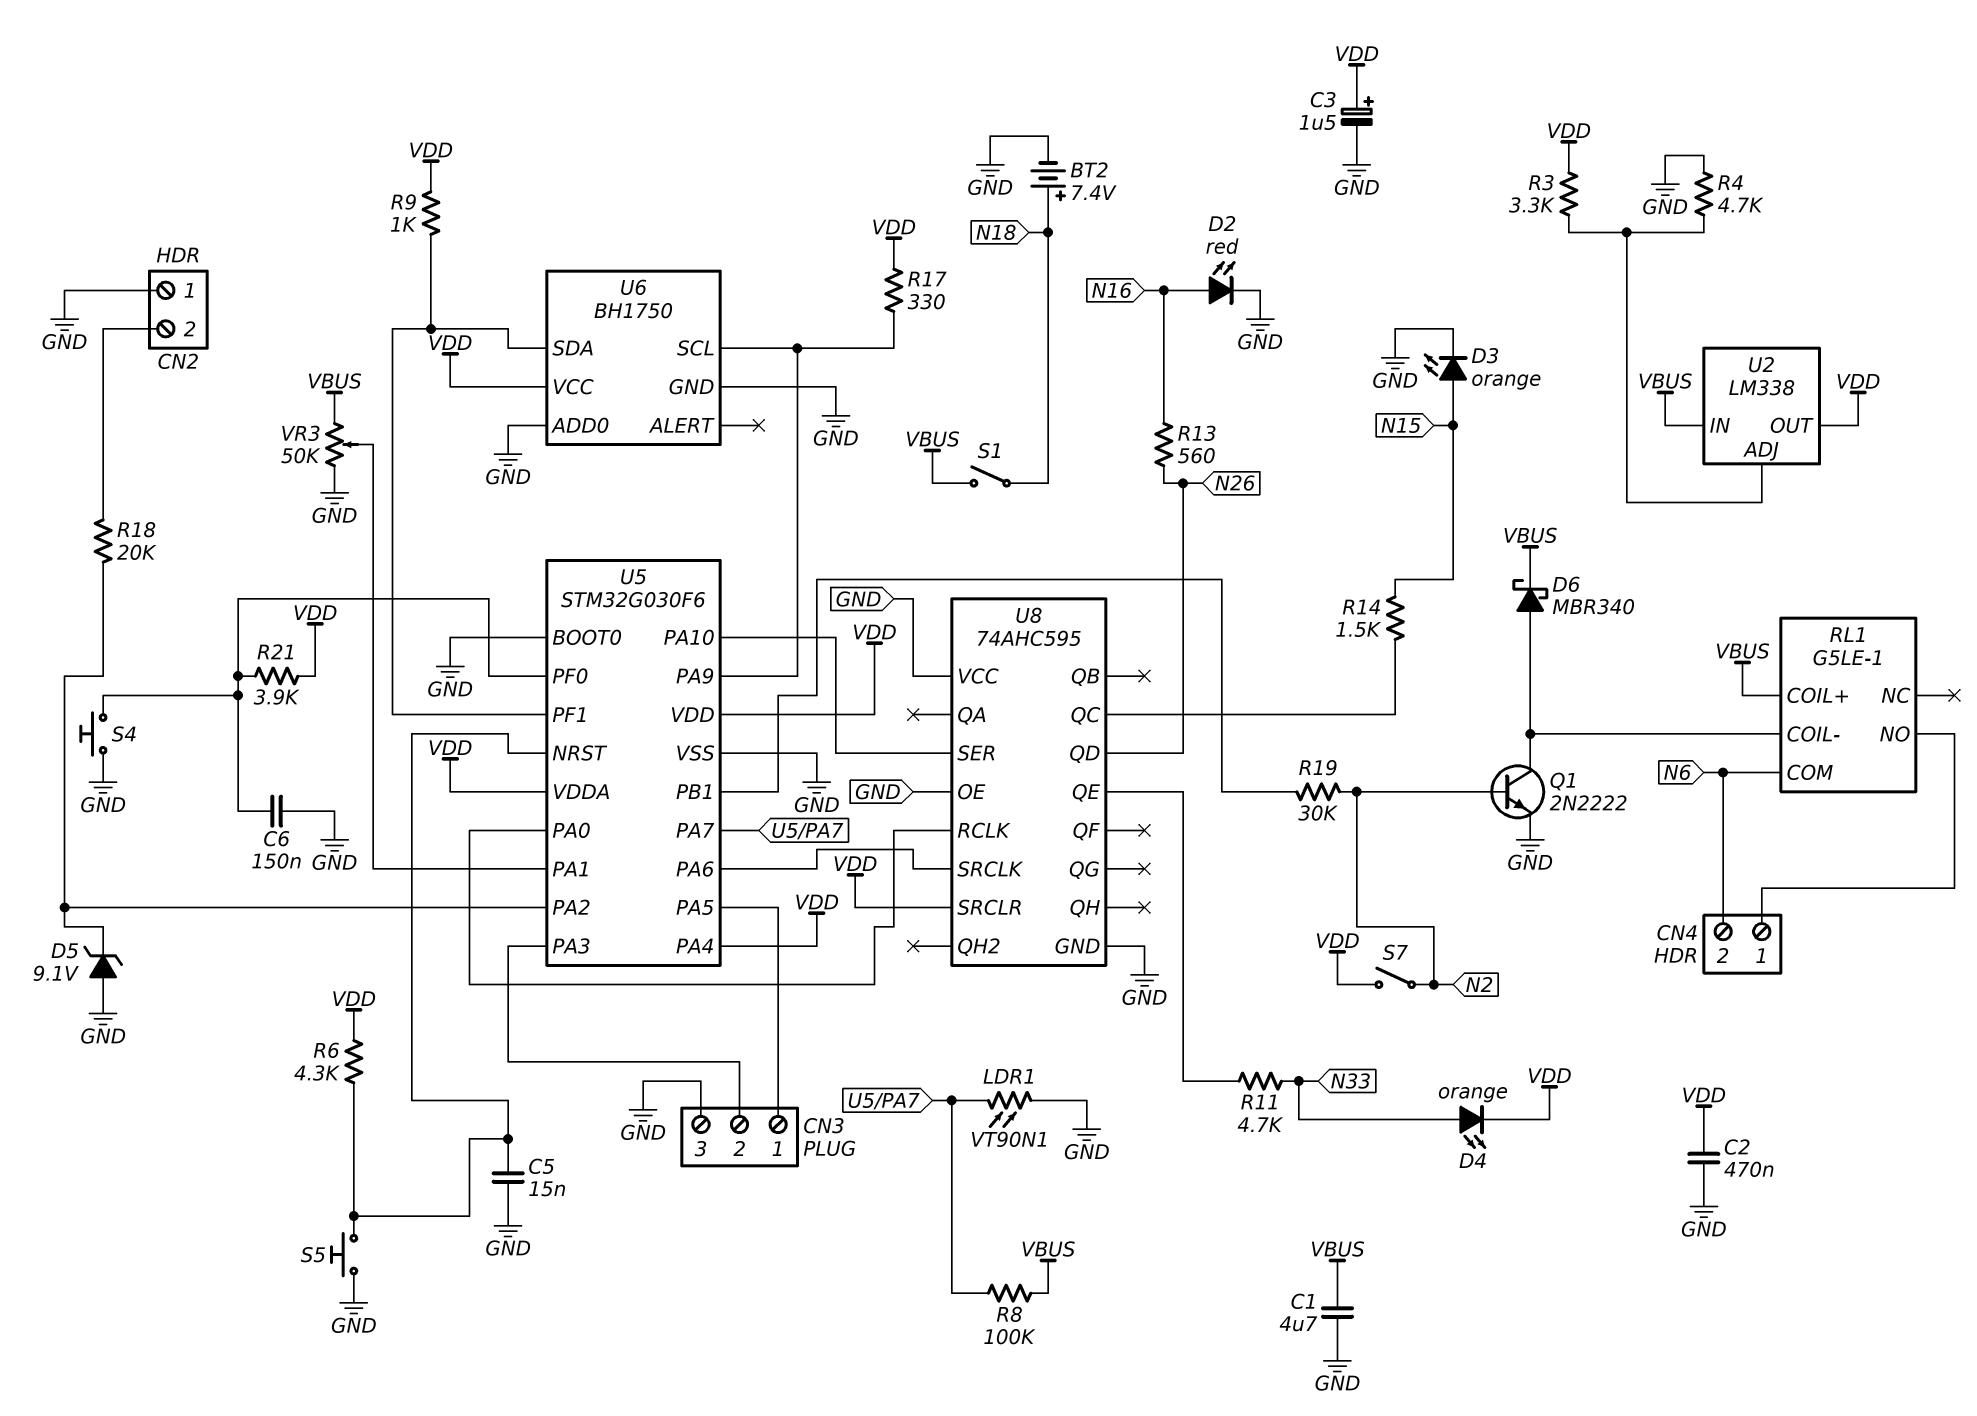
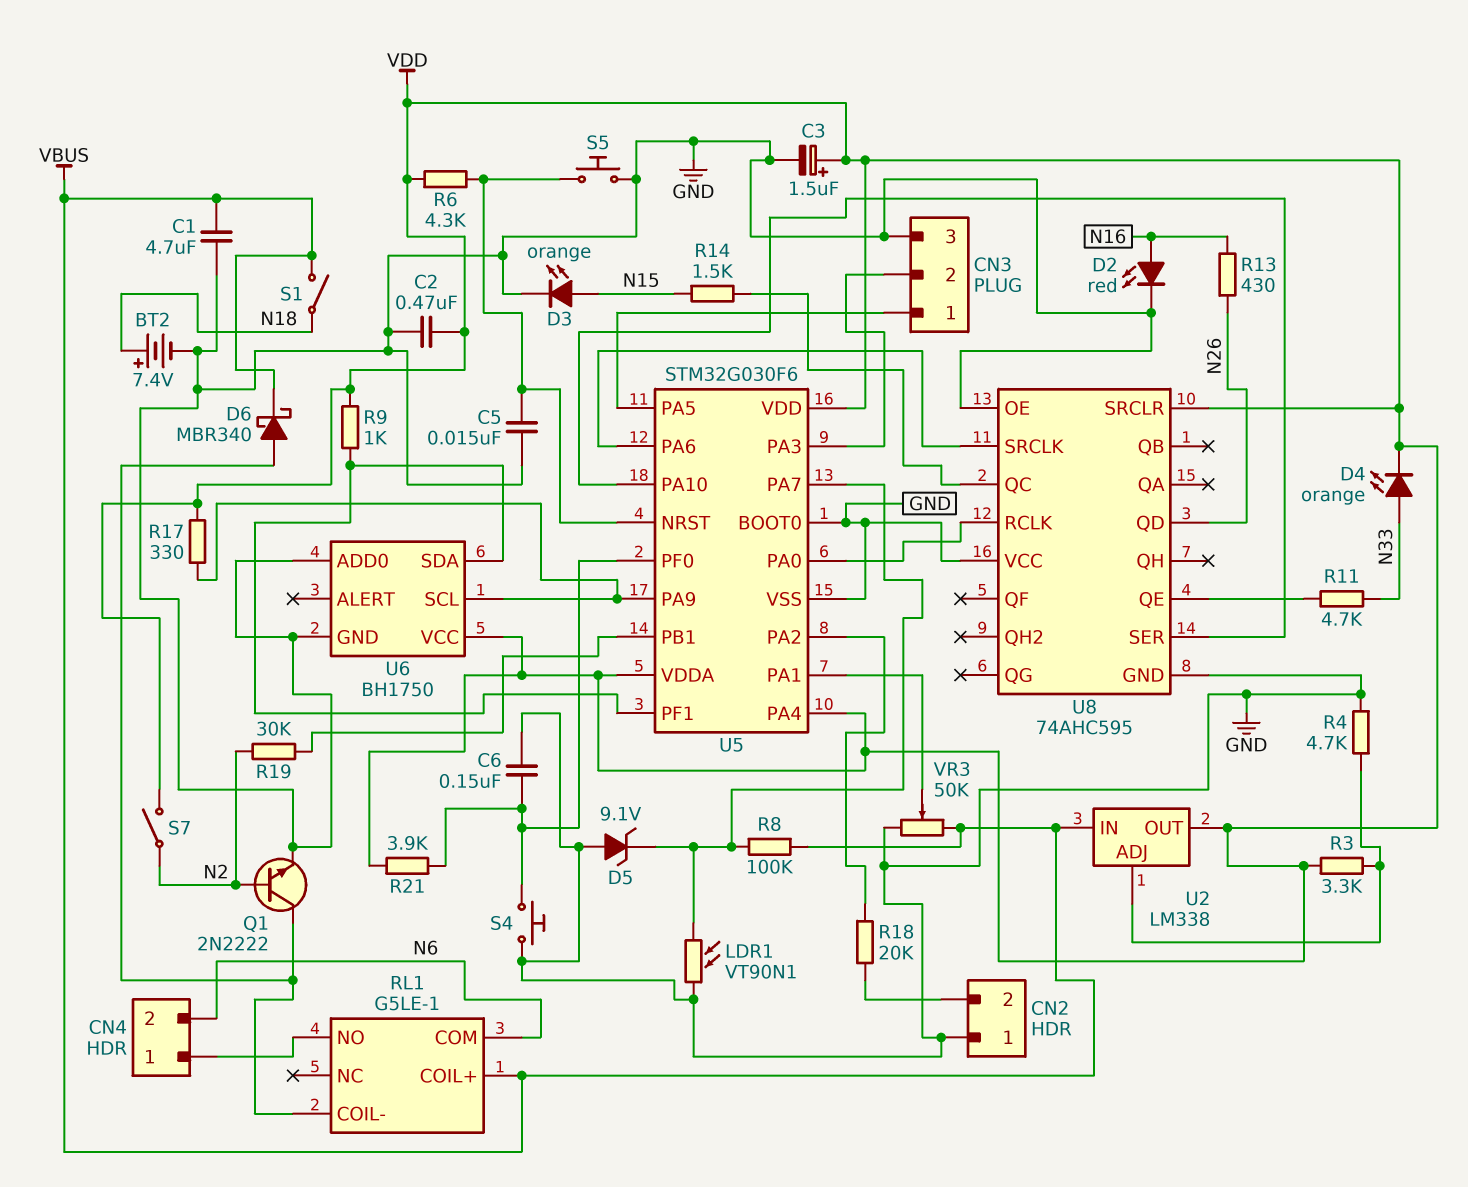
D5: zener 9.1V (A GND, K U5/PA2) -> zener 9.1V (A GND, K U5/PA7)
R13: 560 (N16, N26) -> 430 (N16, N26)

